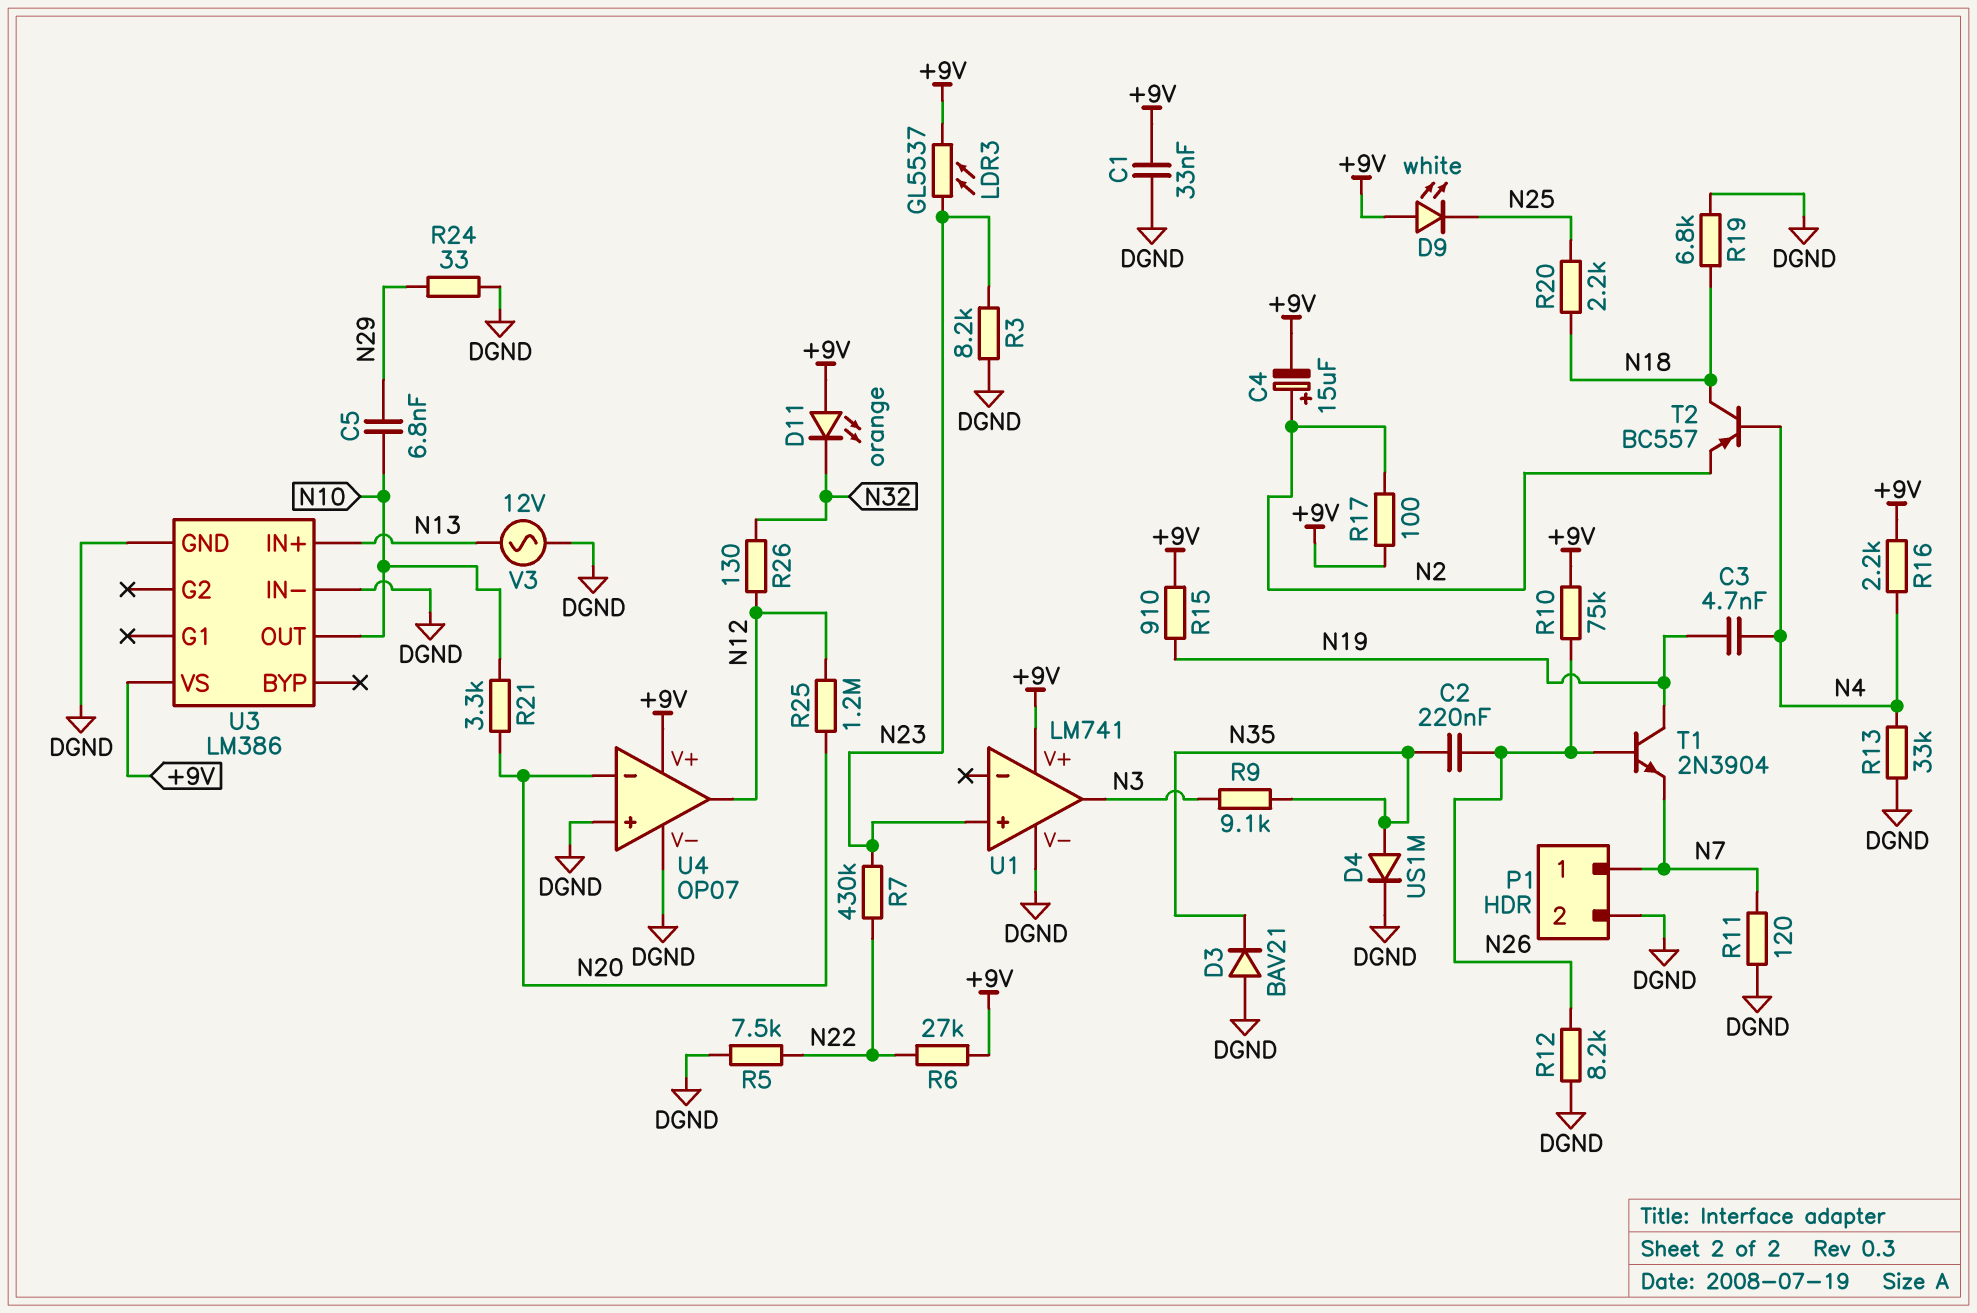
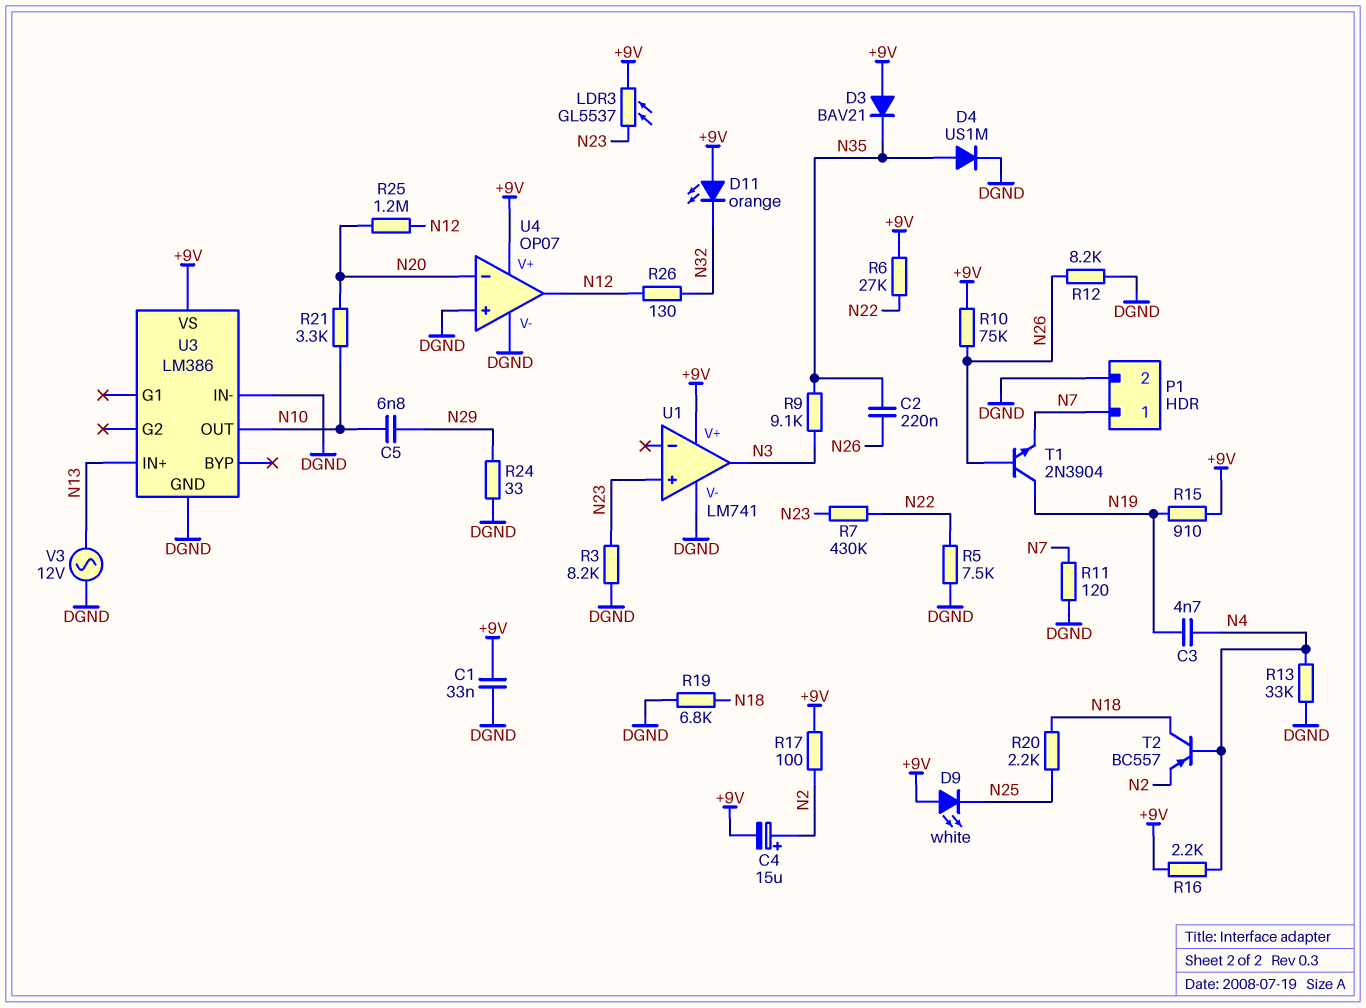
D3: diode BAV21 (A DGND, K N35) -> diode BAV21 (A +9V, K N35)

